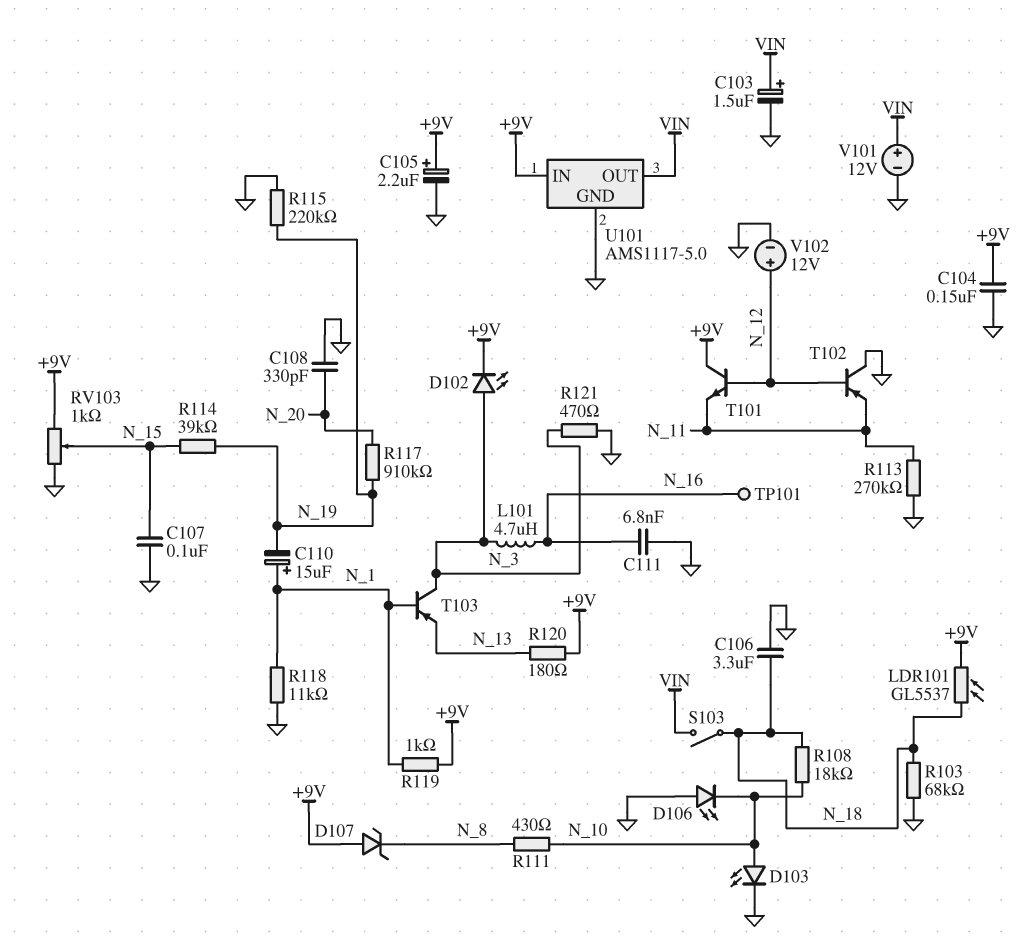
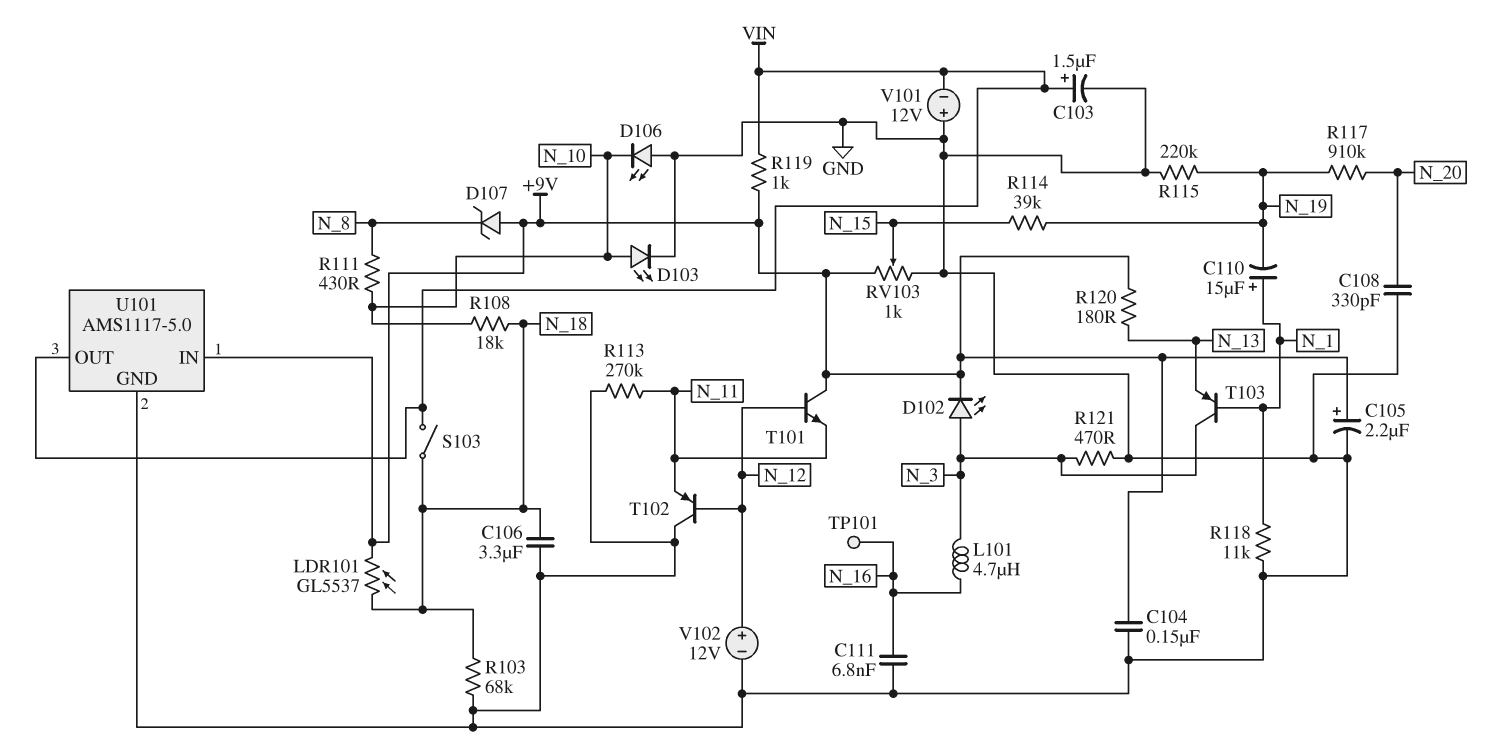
C107: 100nF (GND, N_15) -> none
R119: 1k (+9V, N_1) -> 1k (+9V, VIN)
V101: 12V (plus VIN, minus GND) -> 12V (plus GND, minus VIN)

